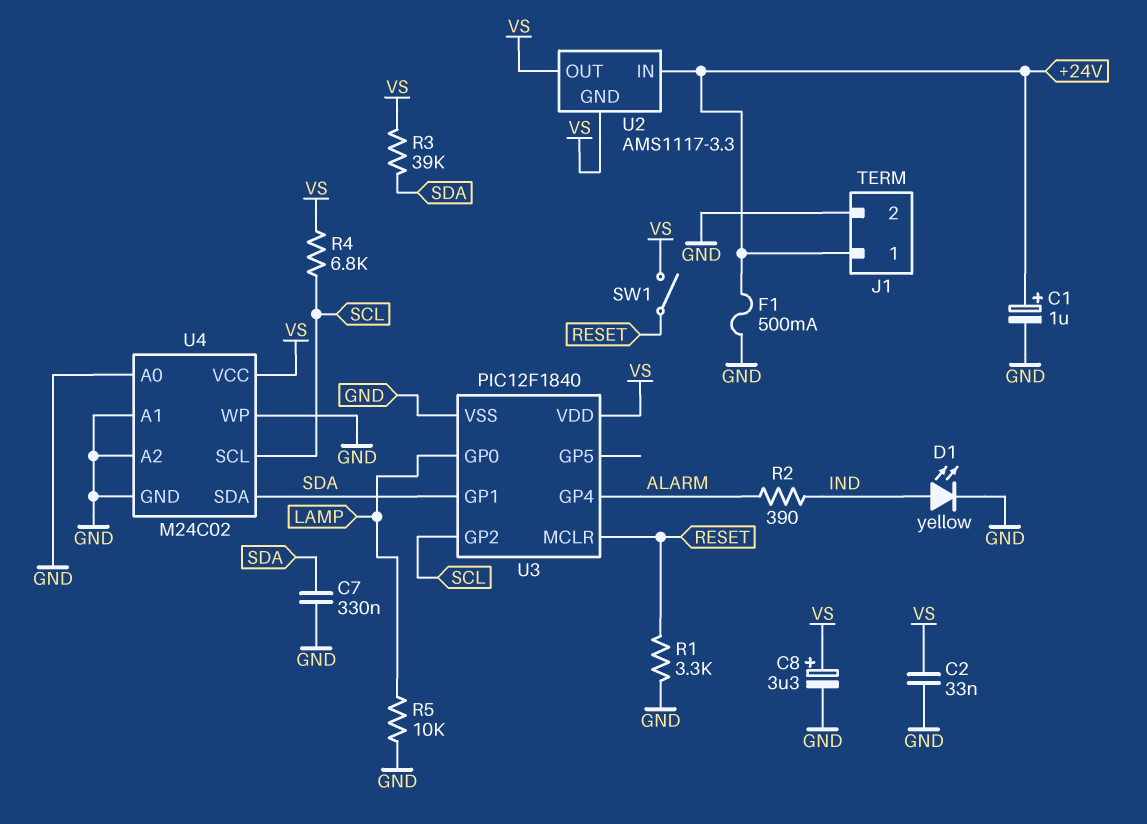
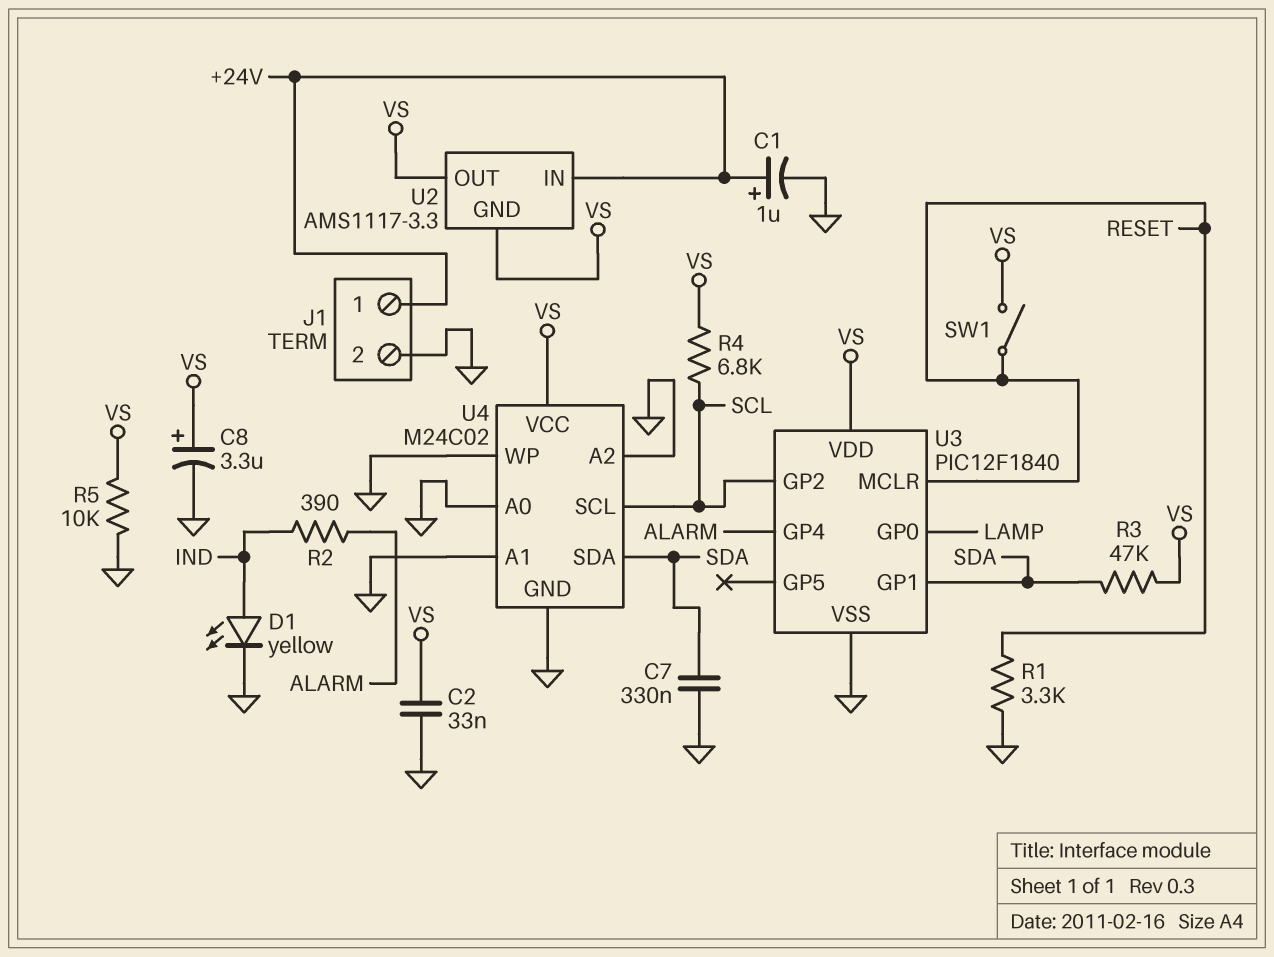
F1: 500mA (+24V, GND) -> none
R3: 39k (SDA, VS) -> 47k (SDA, VS)
R5: 10k (GND, LAMP) -> 10k (GND, VS)

